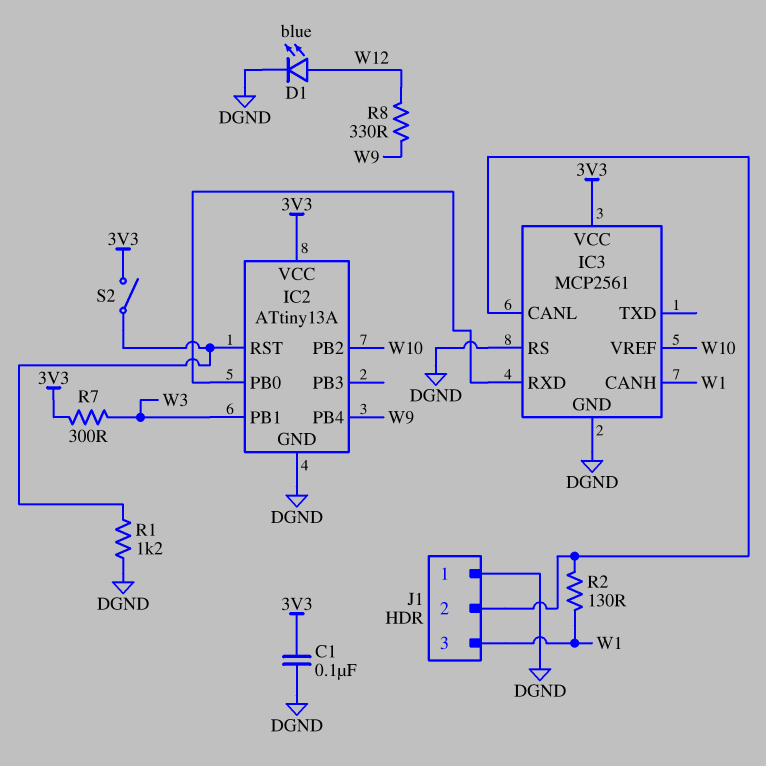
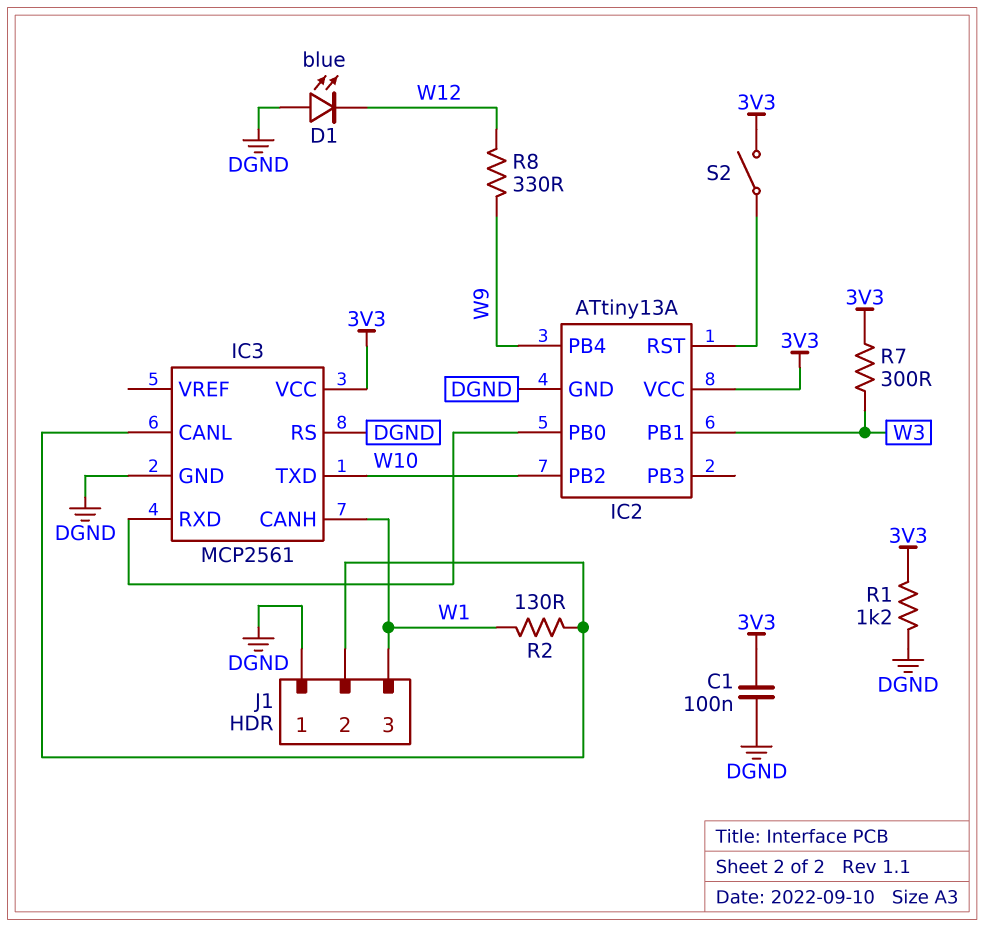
D1: LED blue (A W12, K DGND) -> LED blue (A DGND, K W12)
IC3 pin TXD: none -> W10
IC3 pin VREF: W10 -> none
R1: 1.2k (DGND, IC2/RST) -> 1.2k (3V3, DGND)

